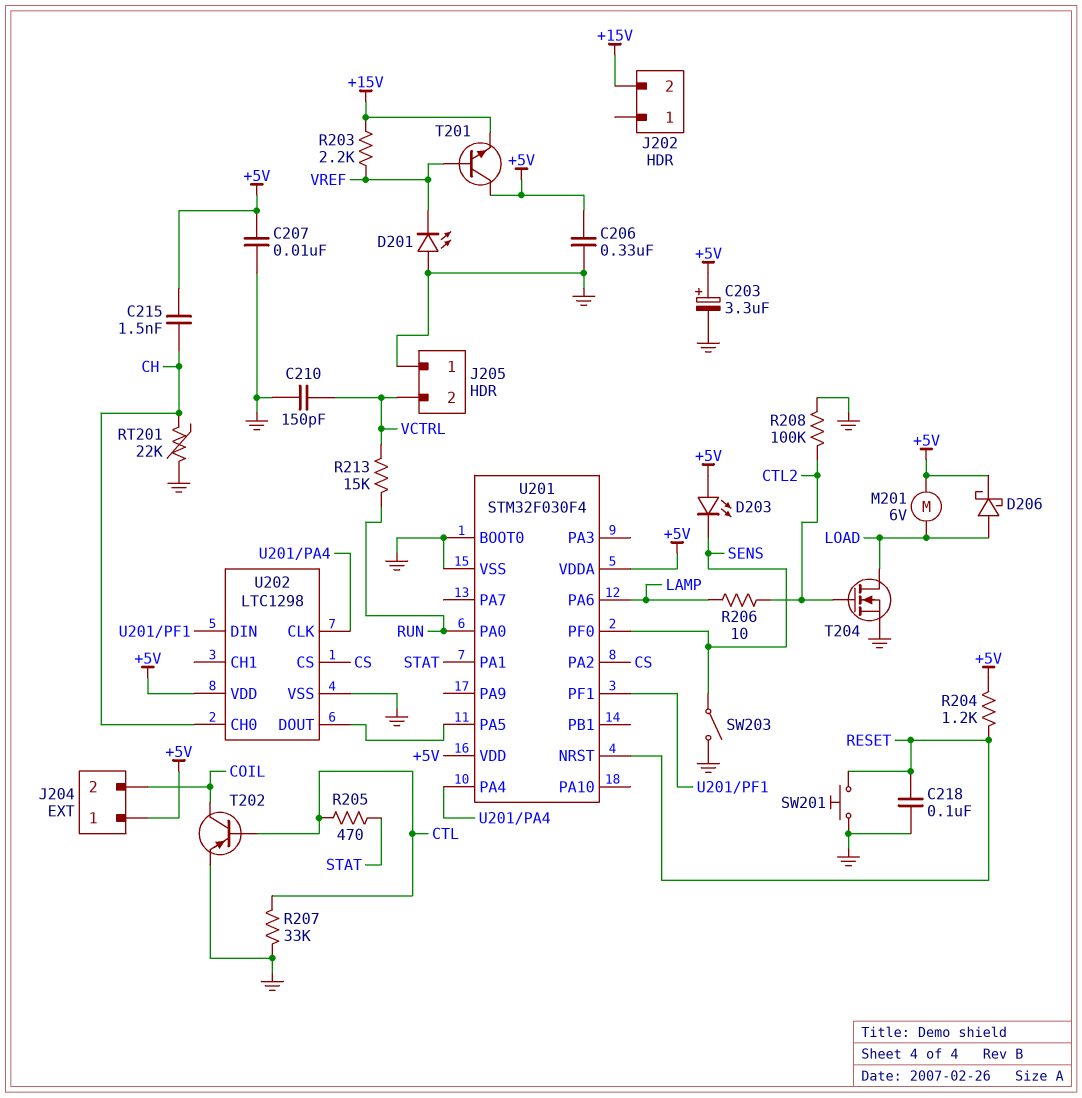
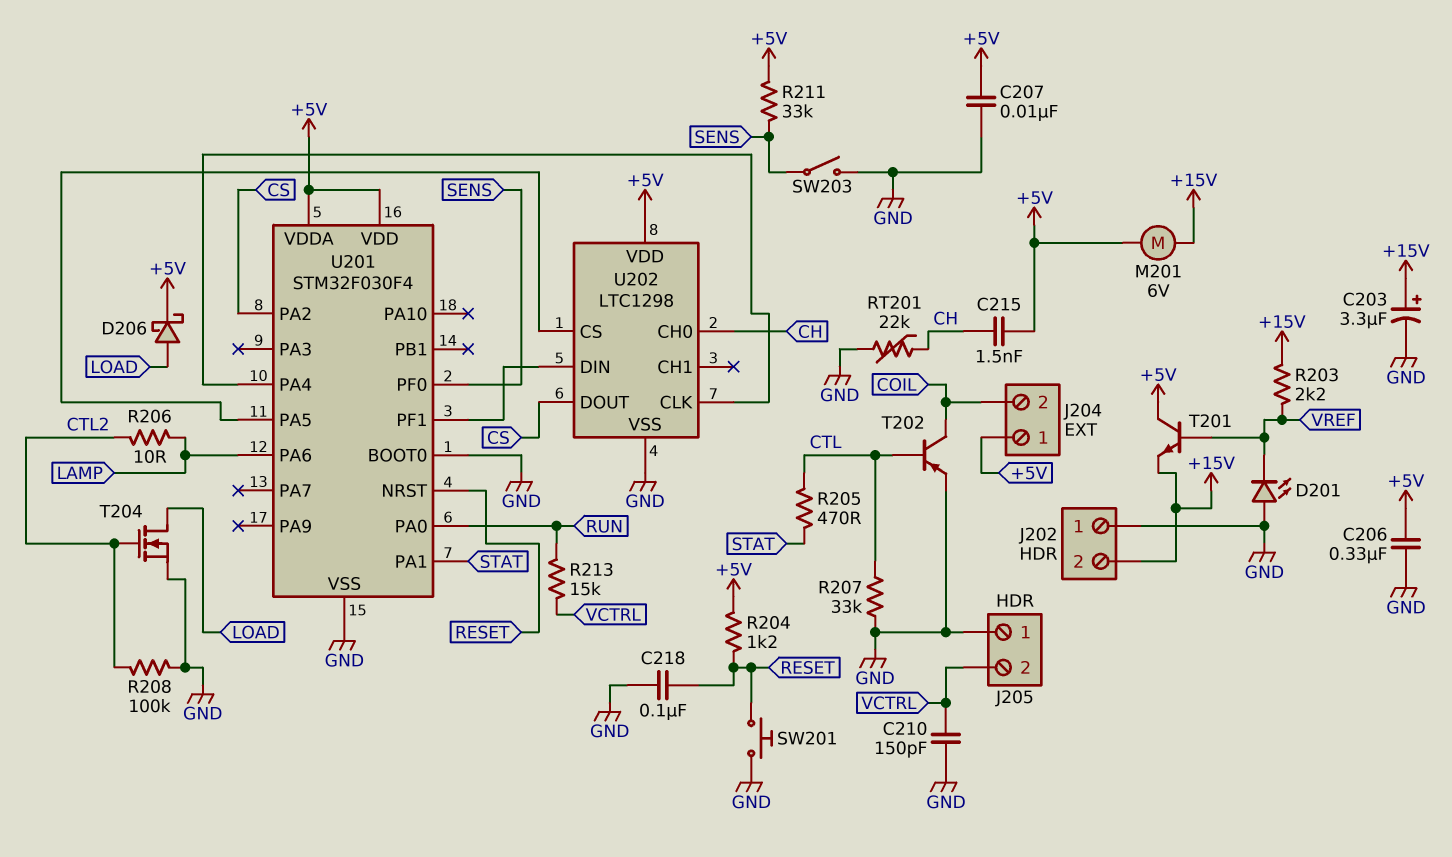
C203: 3.3uF (plus +5V, minus GND) -> 3.3uF (plus +15V, minus GND)
D203: LED (A +5V, K SENS) -> none
J202 pin 1: none -> GND
M201: motor 6V (+5V, LOAD) -> motor 6V (+5V, +15V)
R211: none -> 33k (+5V, SENS)
U202 pin CS: CS -> U201/PA5
U202 pin DOUT: U201/PA5 -> CS

